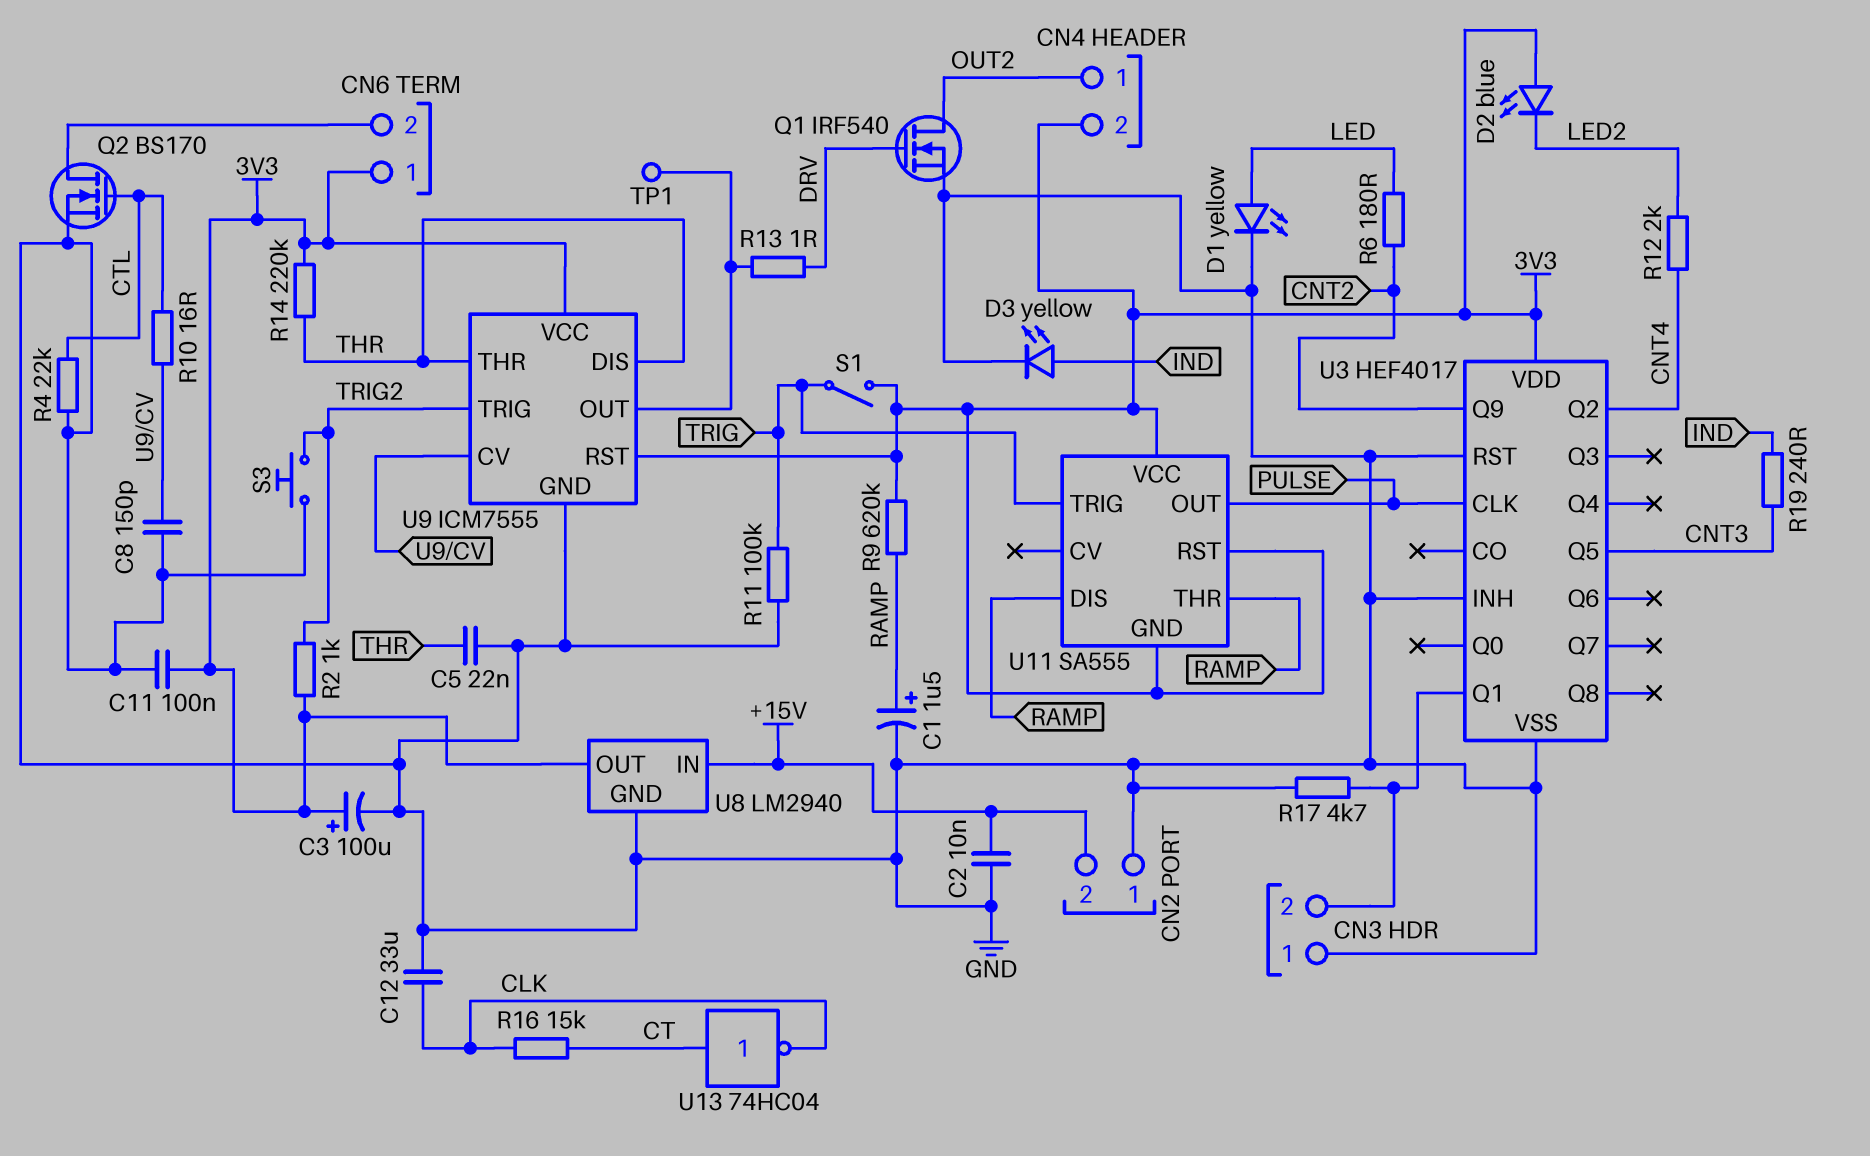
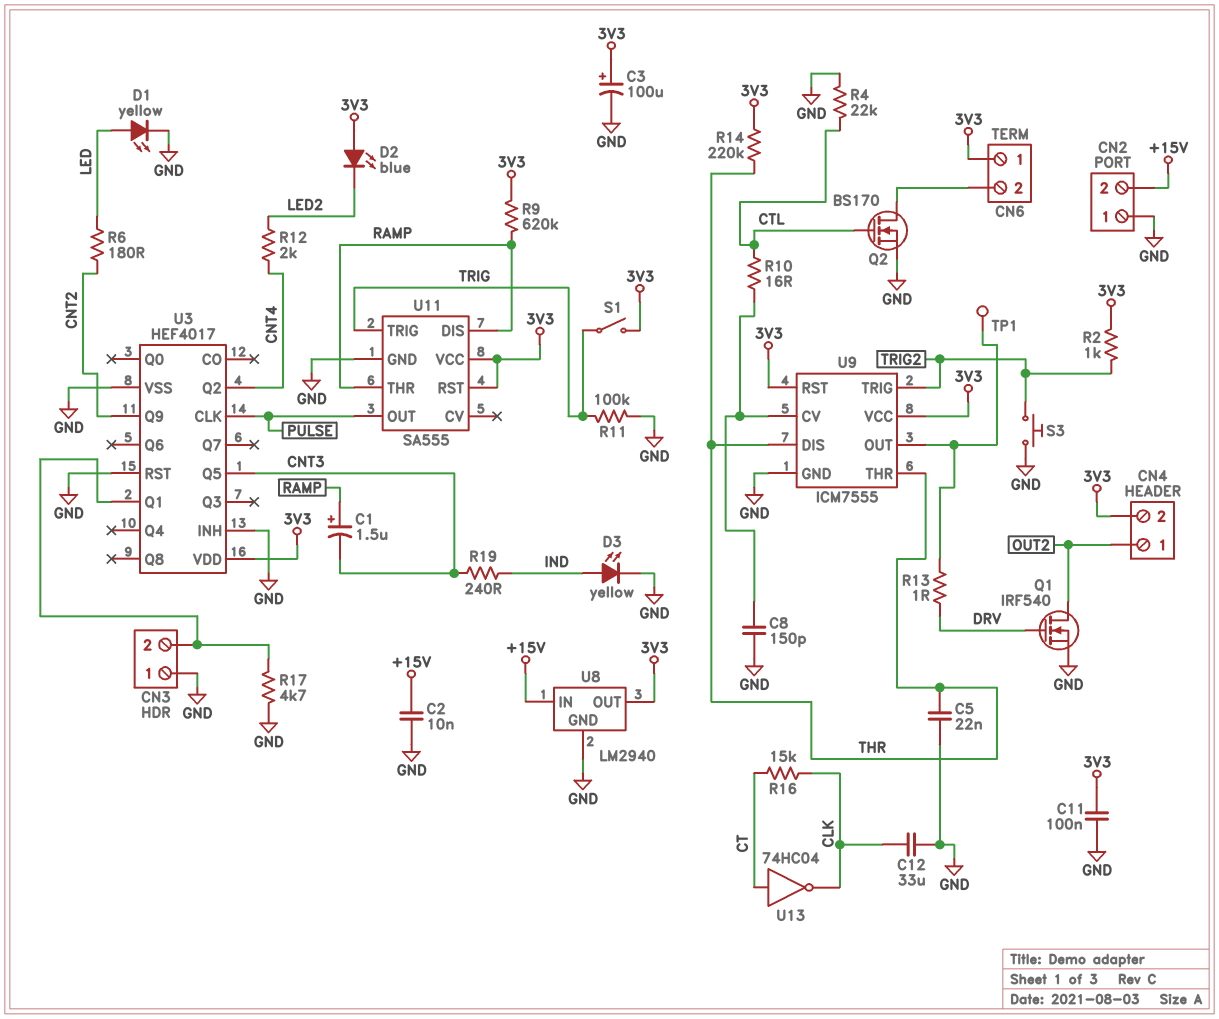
C1: 1.5uF (plus RAMP, minus GND) -> 1.5uF (plus RAMP, minus CNT3)
U11 pin GND: 3V3 -> GND

